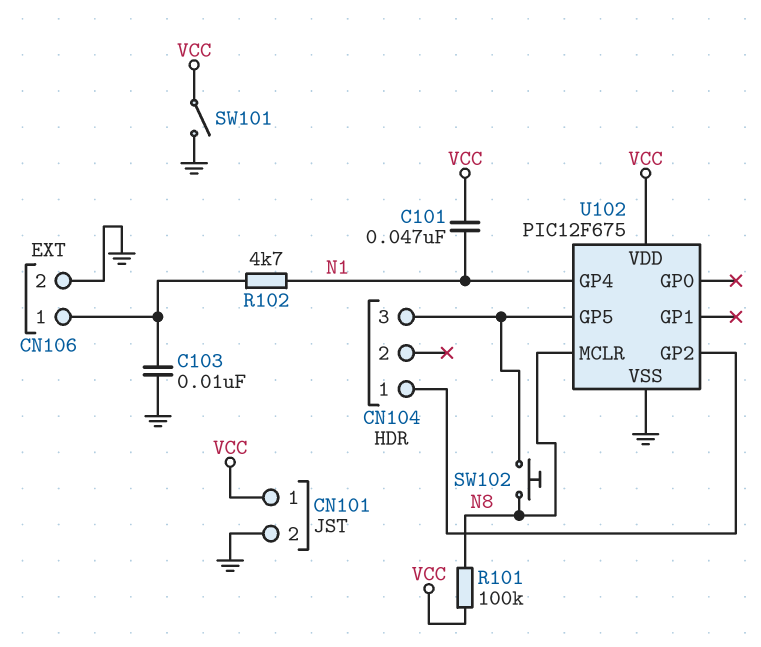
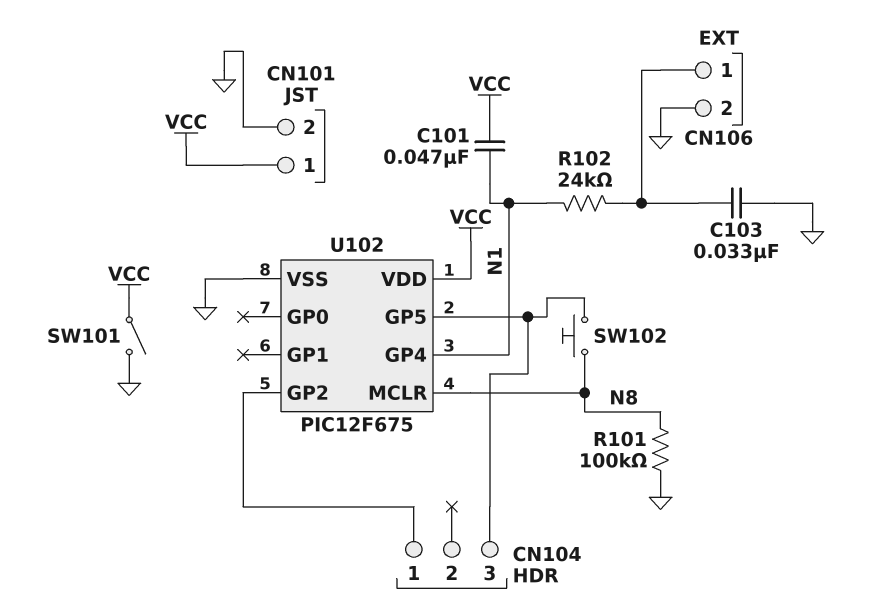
C103: 10nF (CN106/1, GND) -> 33nF (CN106/1, GND)
R101: 100k (N8, VCC) -> 100k (GND, N8)
R102: 4.7k (CN106/1, N1) -> 24k (CN106/1, N1)

